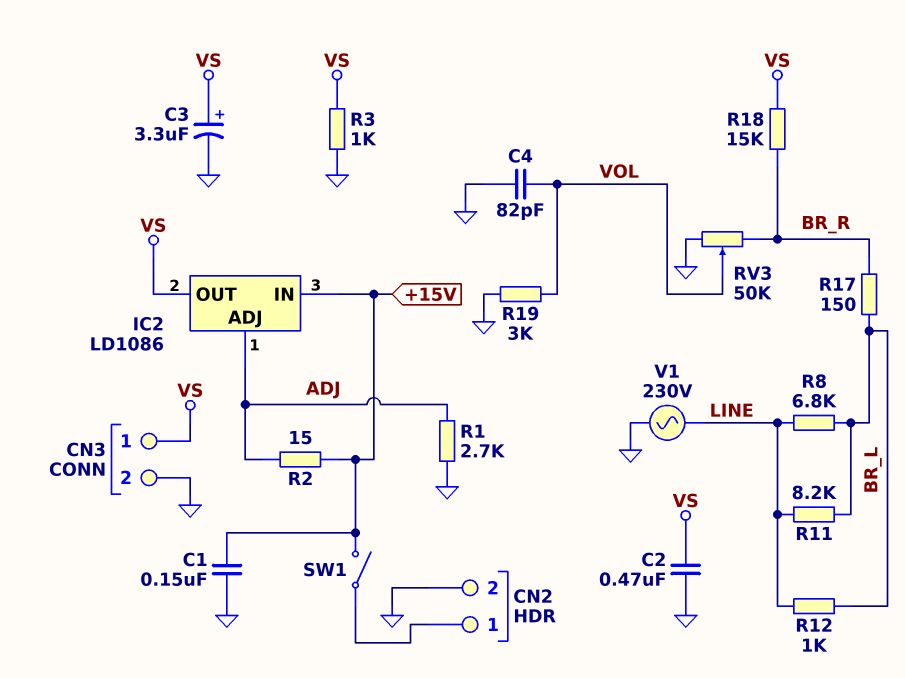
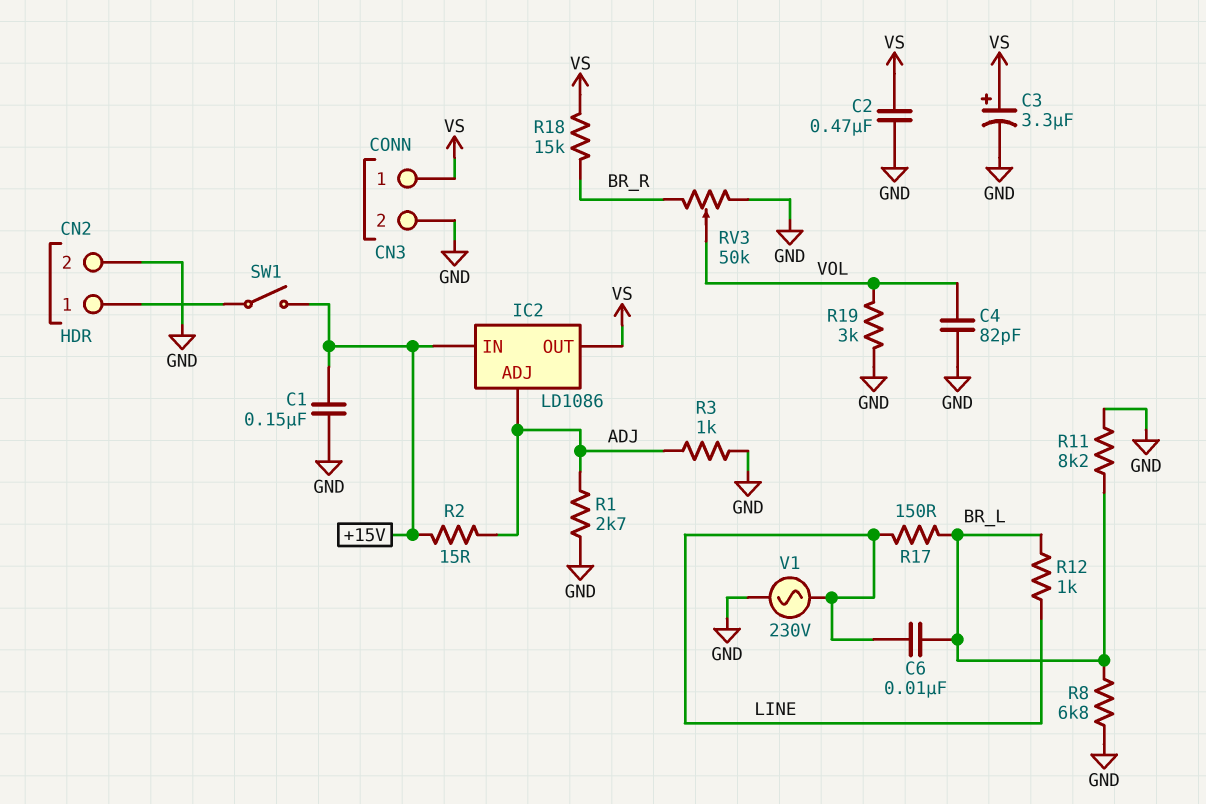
C6: none -> 10nF (BR_L, LINE)
R3: 1k (GND, VS) -> 1k (ADJ, GND)
R8: 6.8k (BR_L, LINE) -> 6.8k (BR_L, GND)
R11: 8.2k (BR_L, LINE) -> 8.2k (BR_L, GND)
R17: 150 (BR_L, BR_R) -> 150 (BR_L, LINE)

